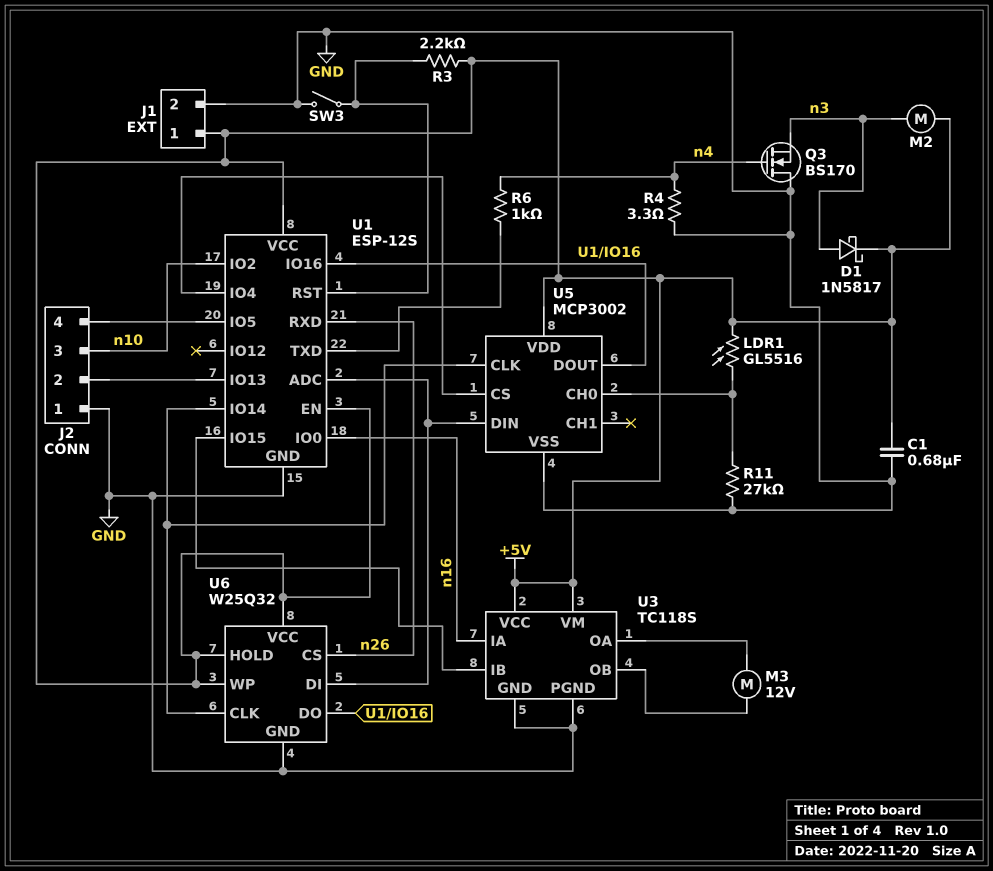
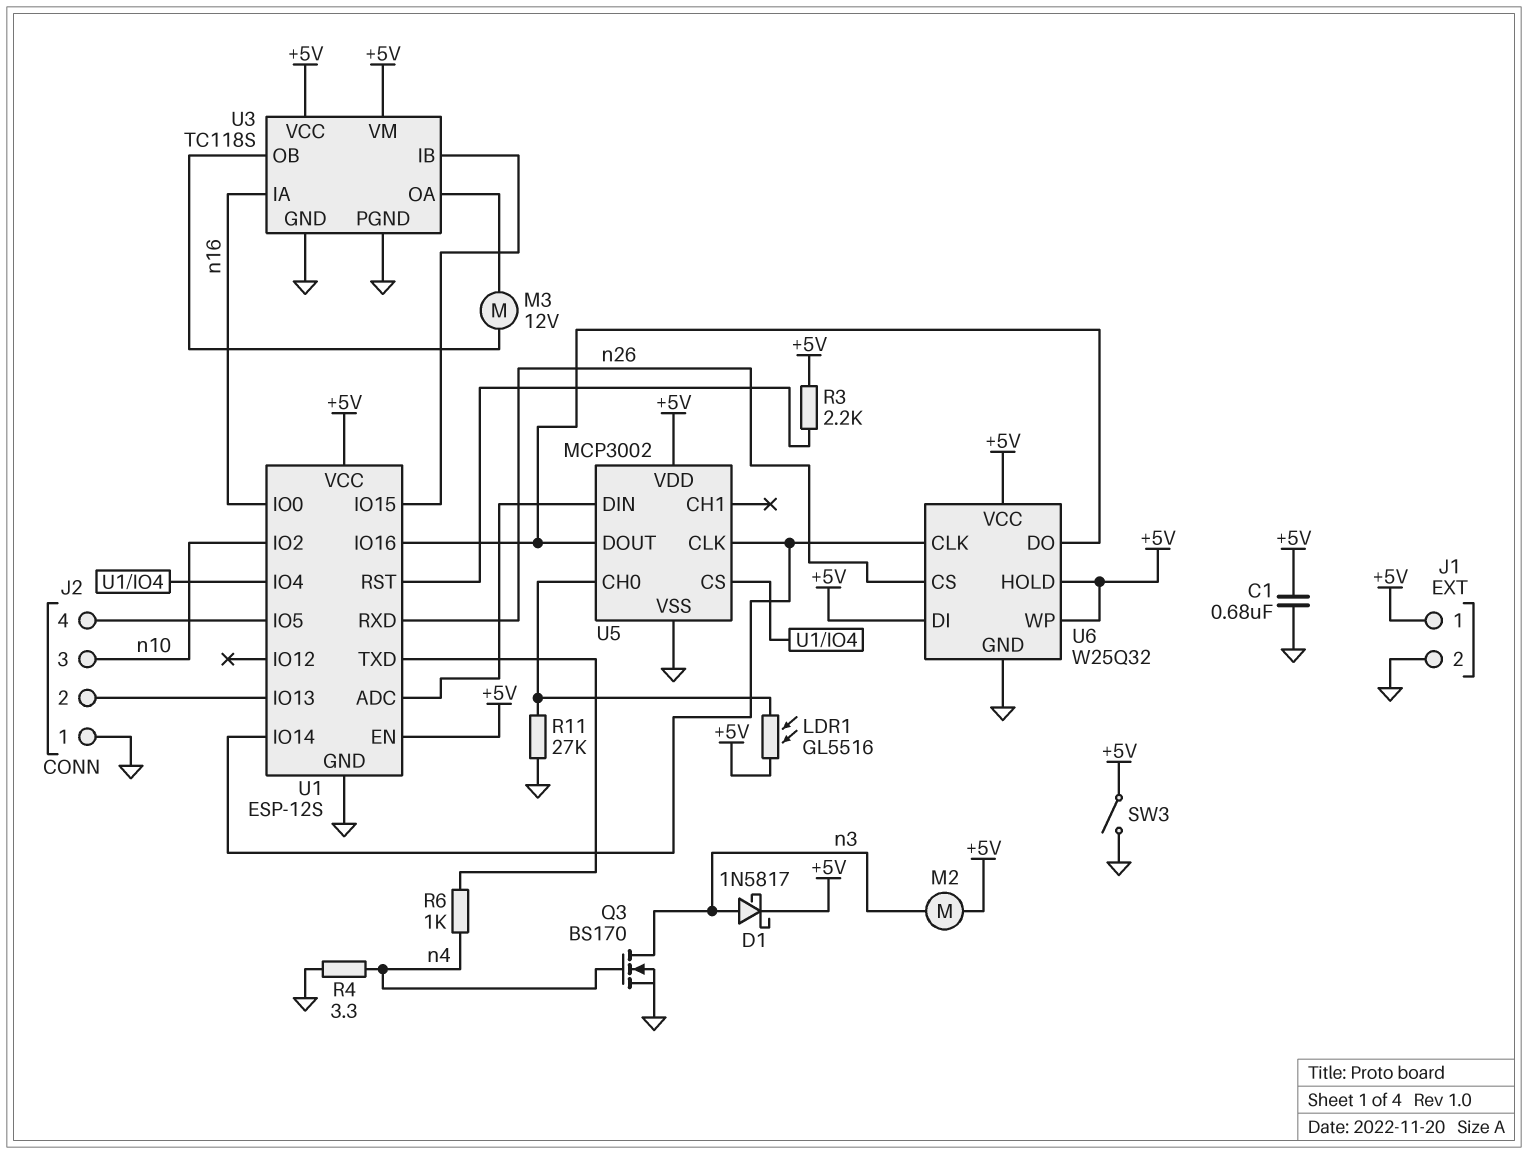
Q3: NMOS BS170 (G n4, D GND, S n3) -> NMOS BS170 (G n4, D n3, S GND)
SW3: switch (GND, U1/RST) -> switch (+5V, GND)
U6 pin DI: U1/ADC -> +5V

